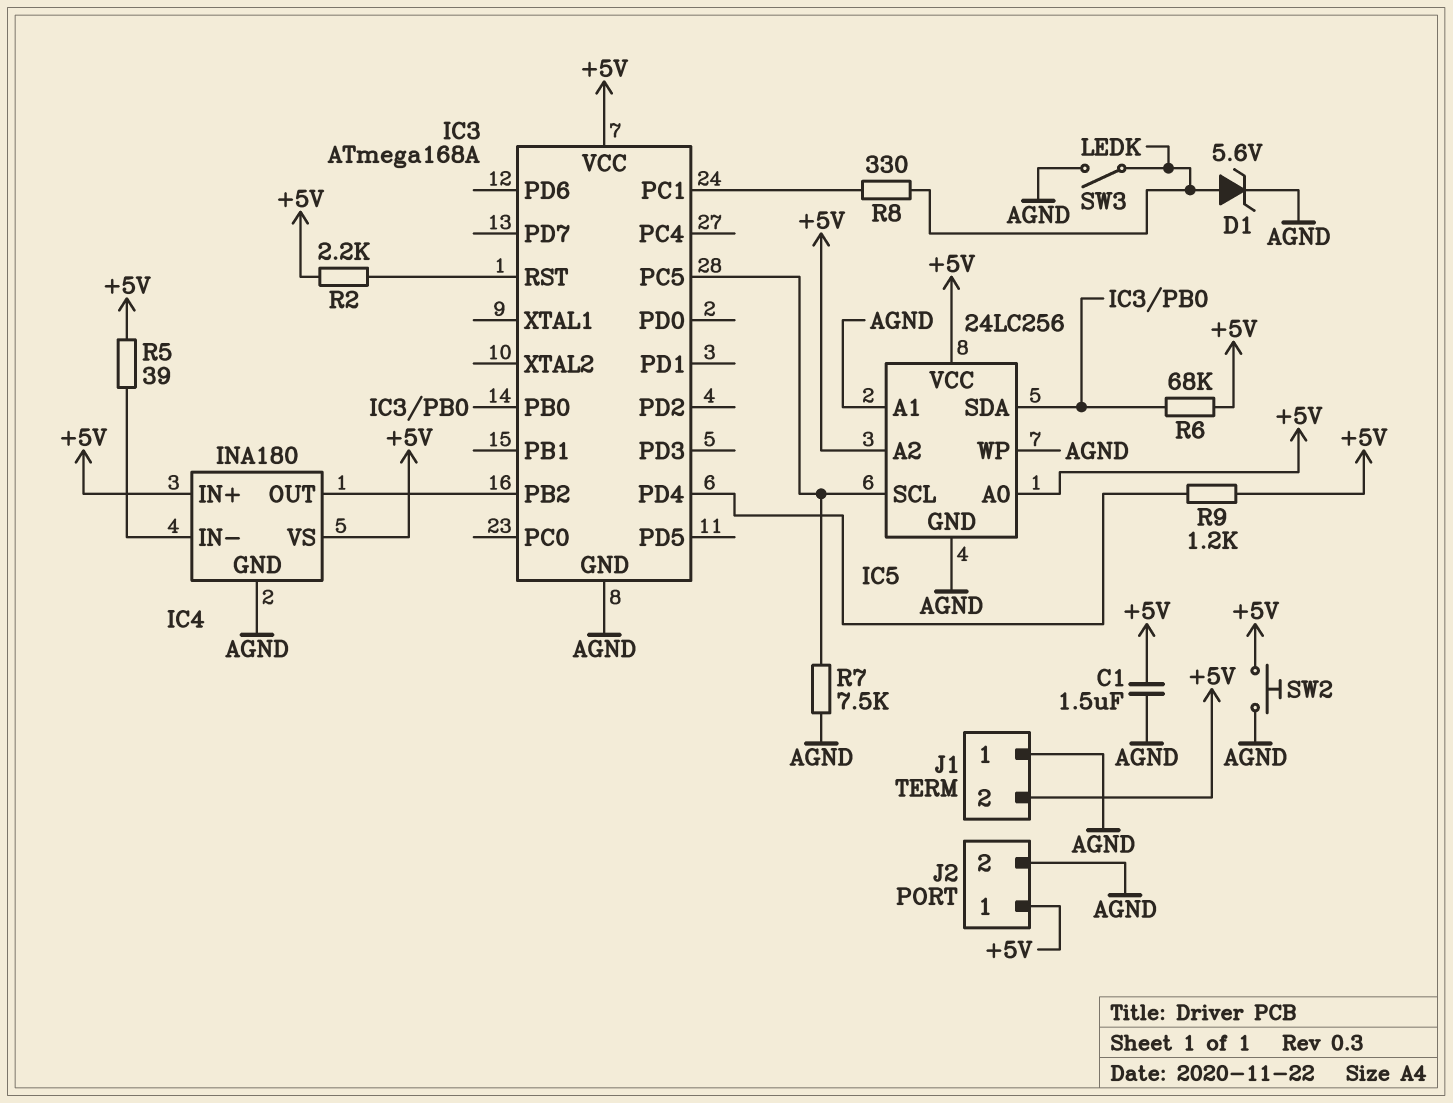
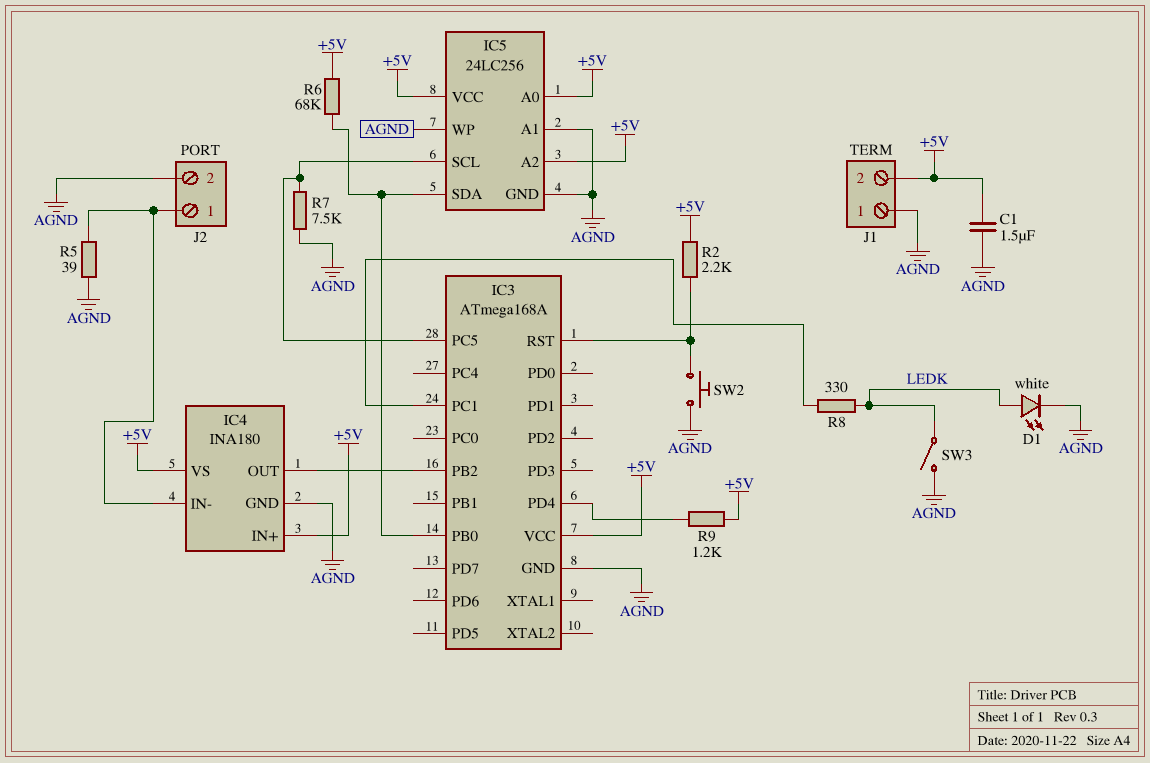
D1: zener 5.6V (A LEDK, K AGND) -> LED white (A LEDK, K AGND)
J2 pin 1: +5V -> IC4/IN-
R5: 39 (+5V, IC4/IN-) -> 39 (AGND, IC4/IN-)
SW2: button (+5V, AGND) -> button (AGND, IC3/RST)

